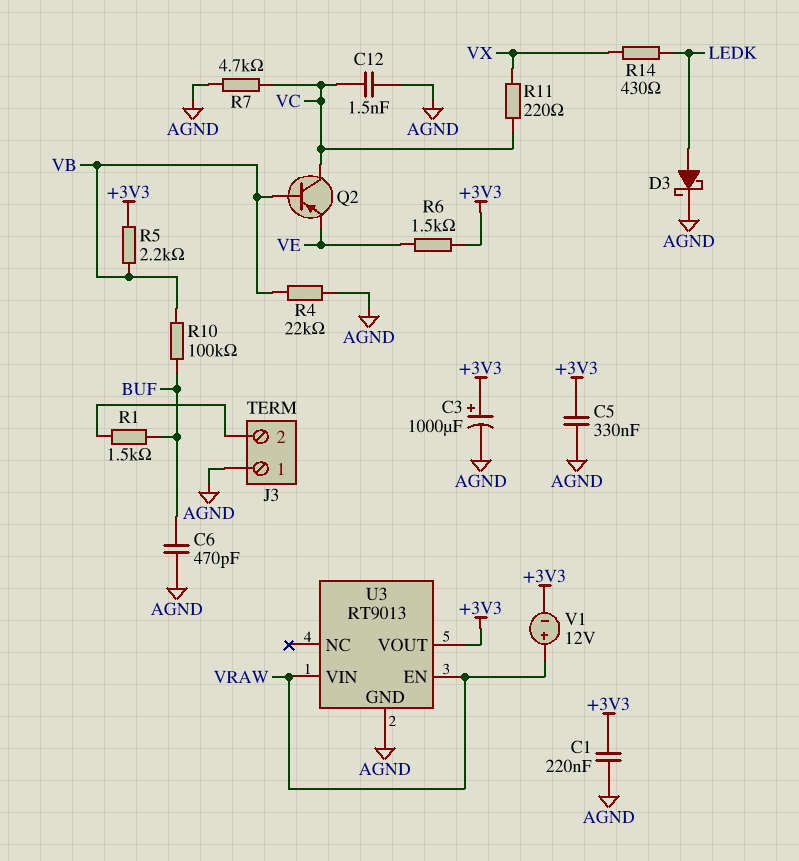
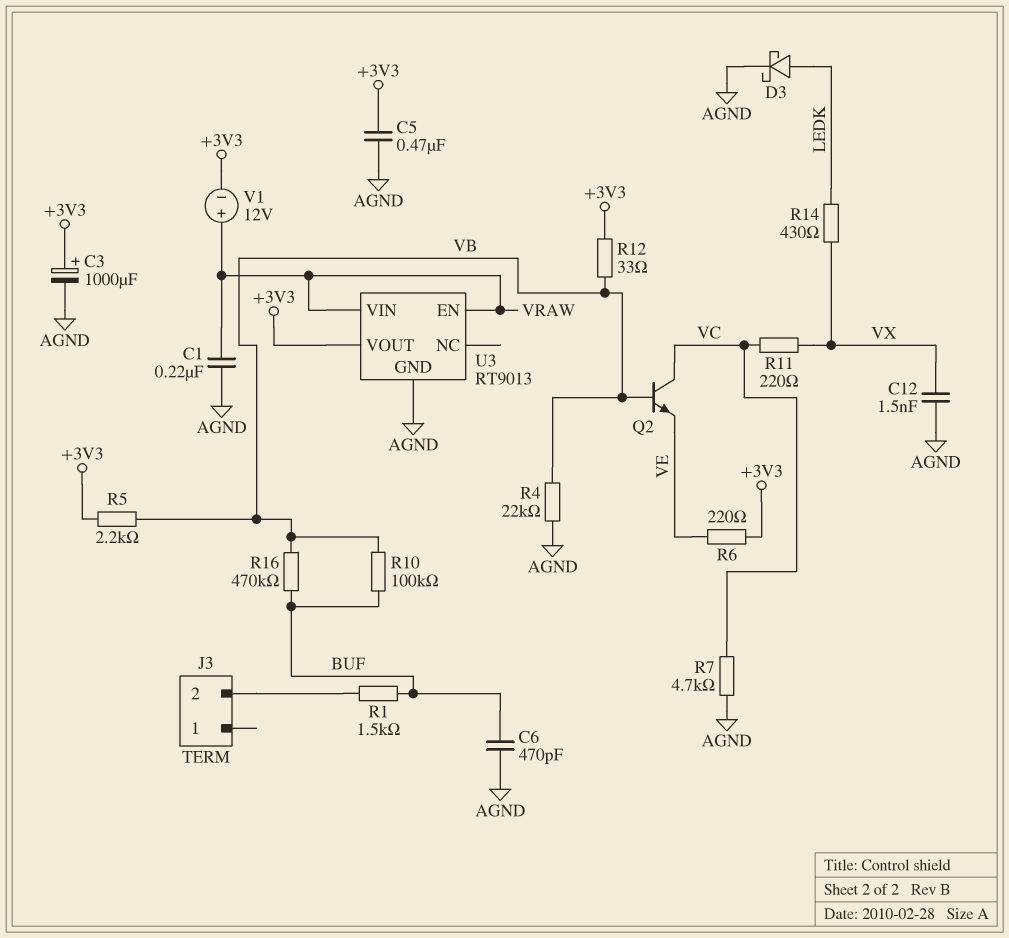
C1: 220nF (+3V3, AGND) -> 220nF (AGND, VRAW)
C5: 330nF (+3V3, AGND) -> 470nF (+3V3, AGND)
C12: 1.5nF (AGND, VC) -> 1.5nF (AGND, VX)
J3 pin 1: AGND -> none
Q2: PNP (B VB, C VC, E VE) -> NPN (B VB, C VC, E VE)
R6: 1.5k (+3V3, VE) -> 220 (+3V3, VE)
R12: none -> 33 (+3V3, VB)
R16: none -> 470k (BUF, VB)

